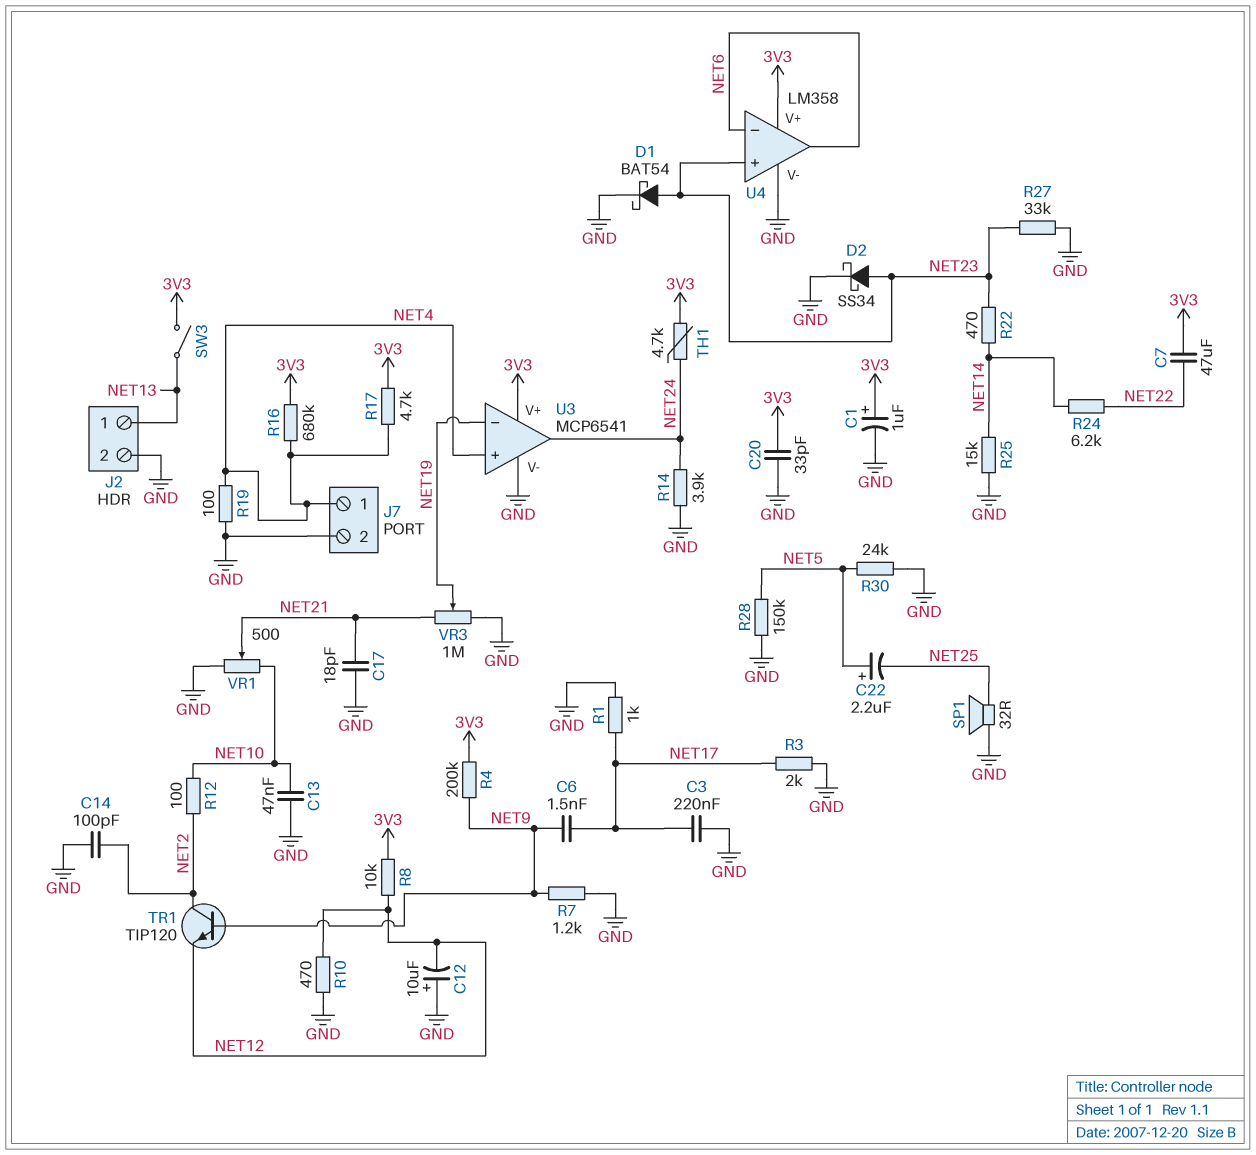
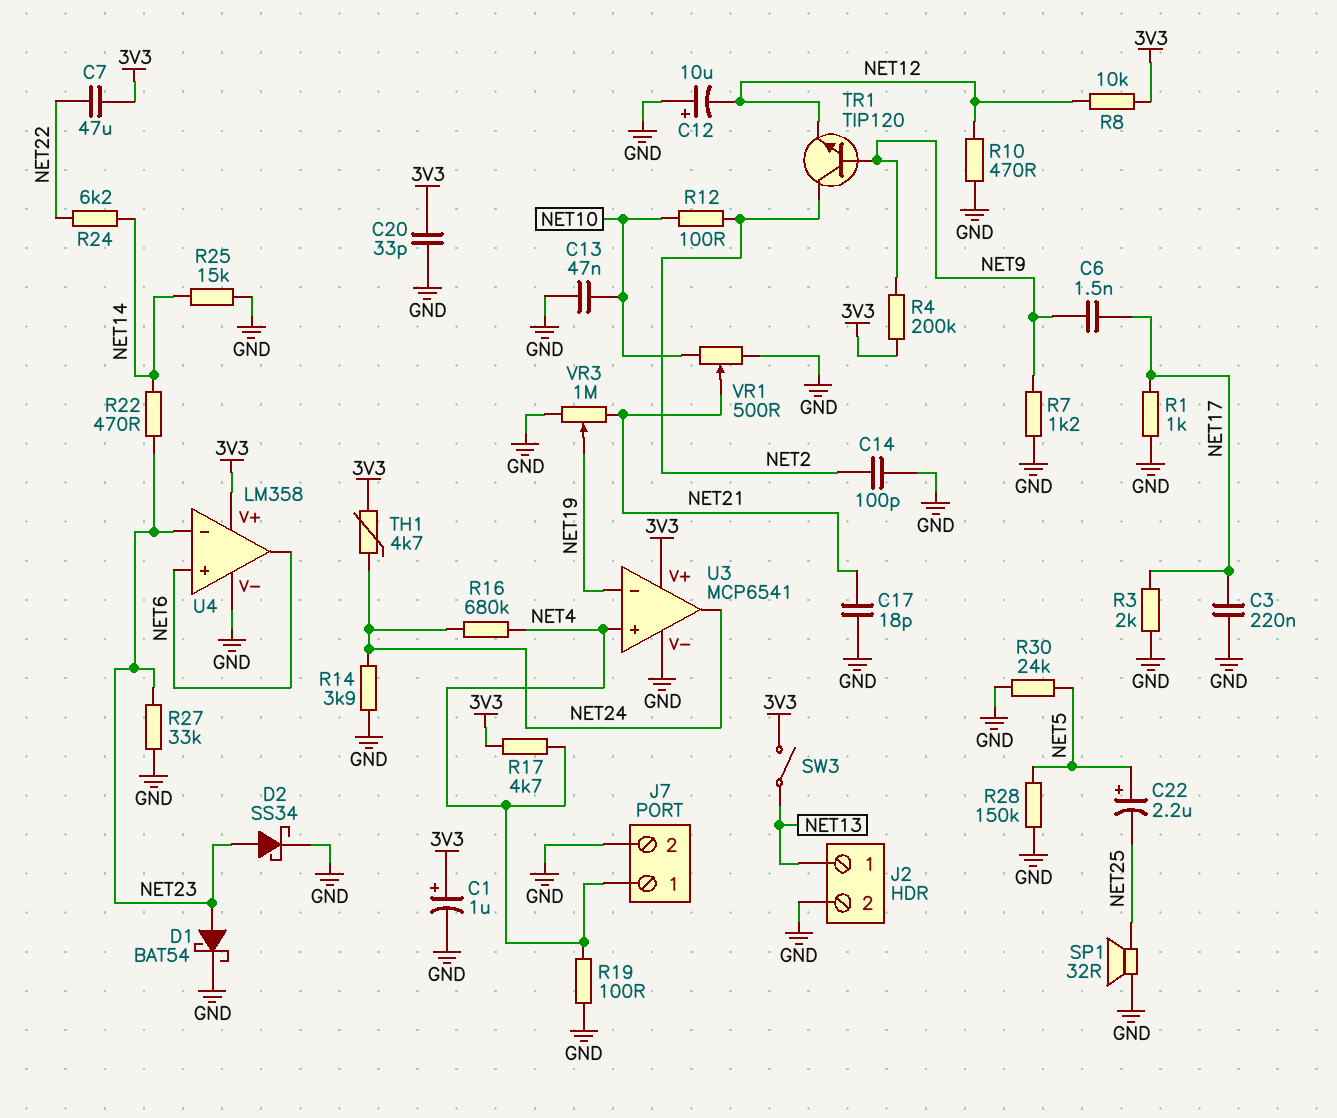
R16: 680k (3V3, NET4) -> 680k (NET4, NET24)
U4 pin in+: NET23 -> NET6
U4 pin in-: NET6 -> NET23

